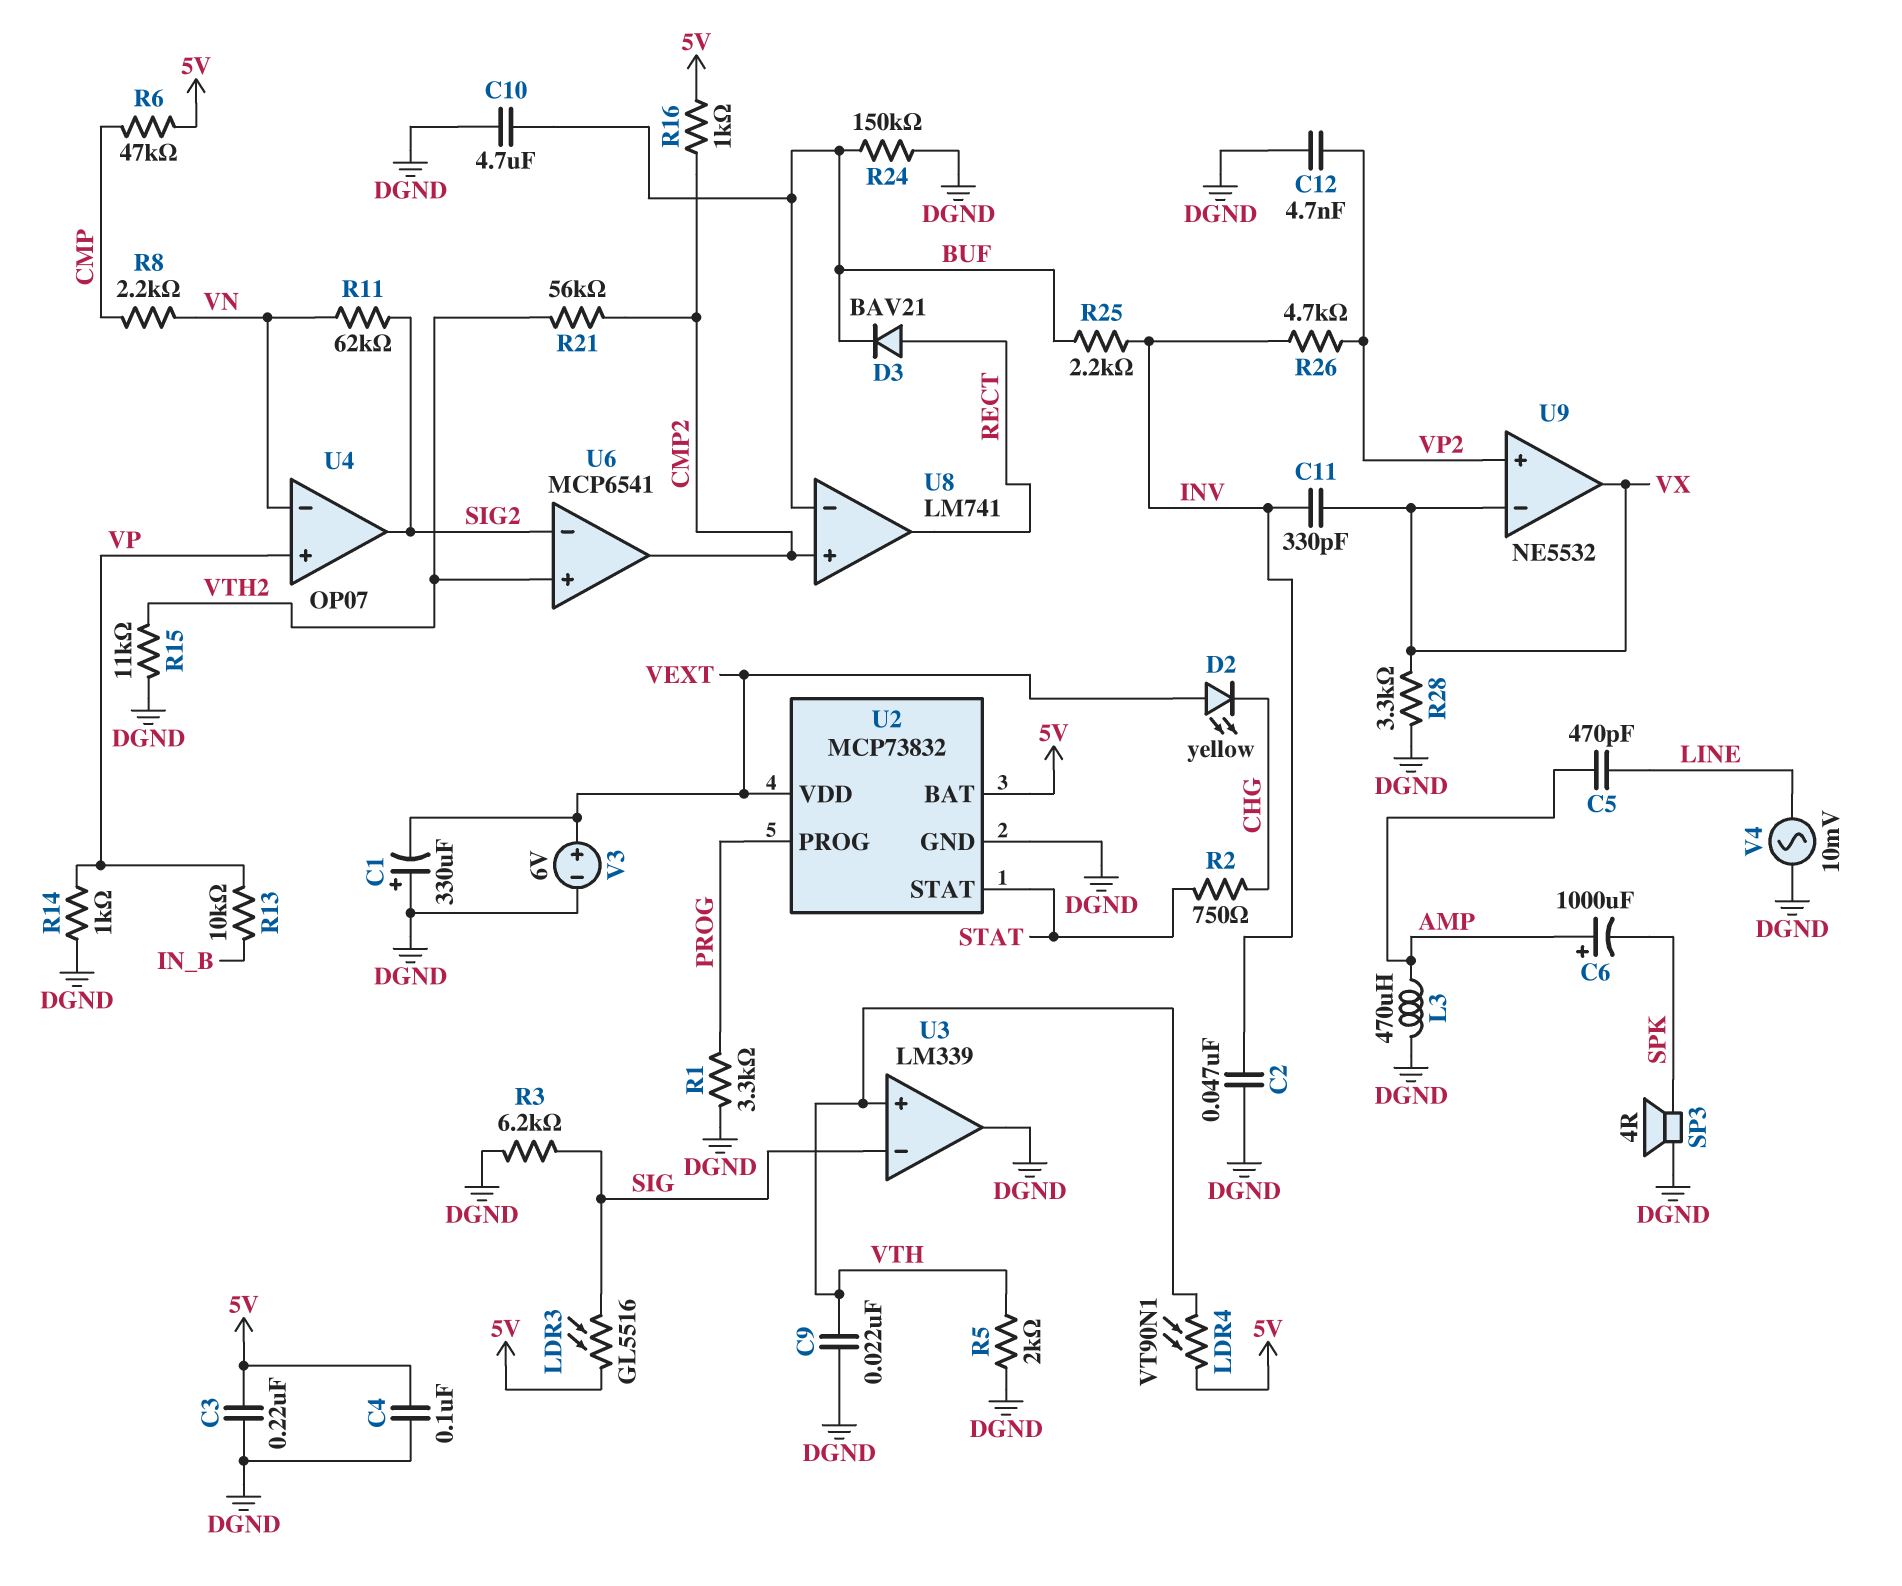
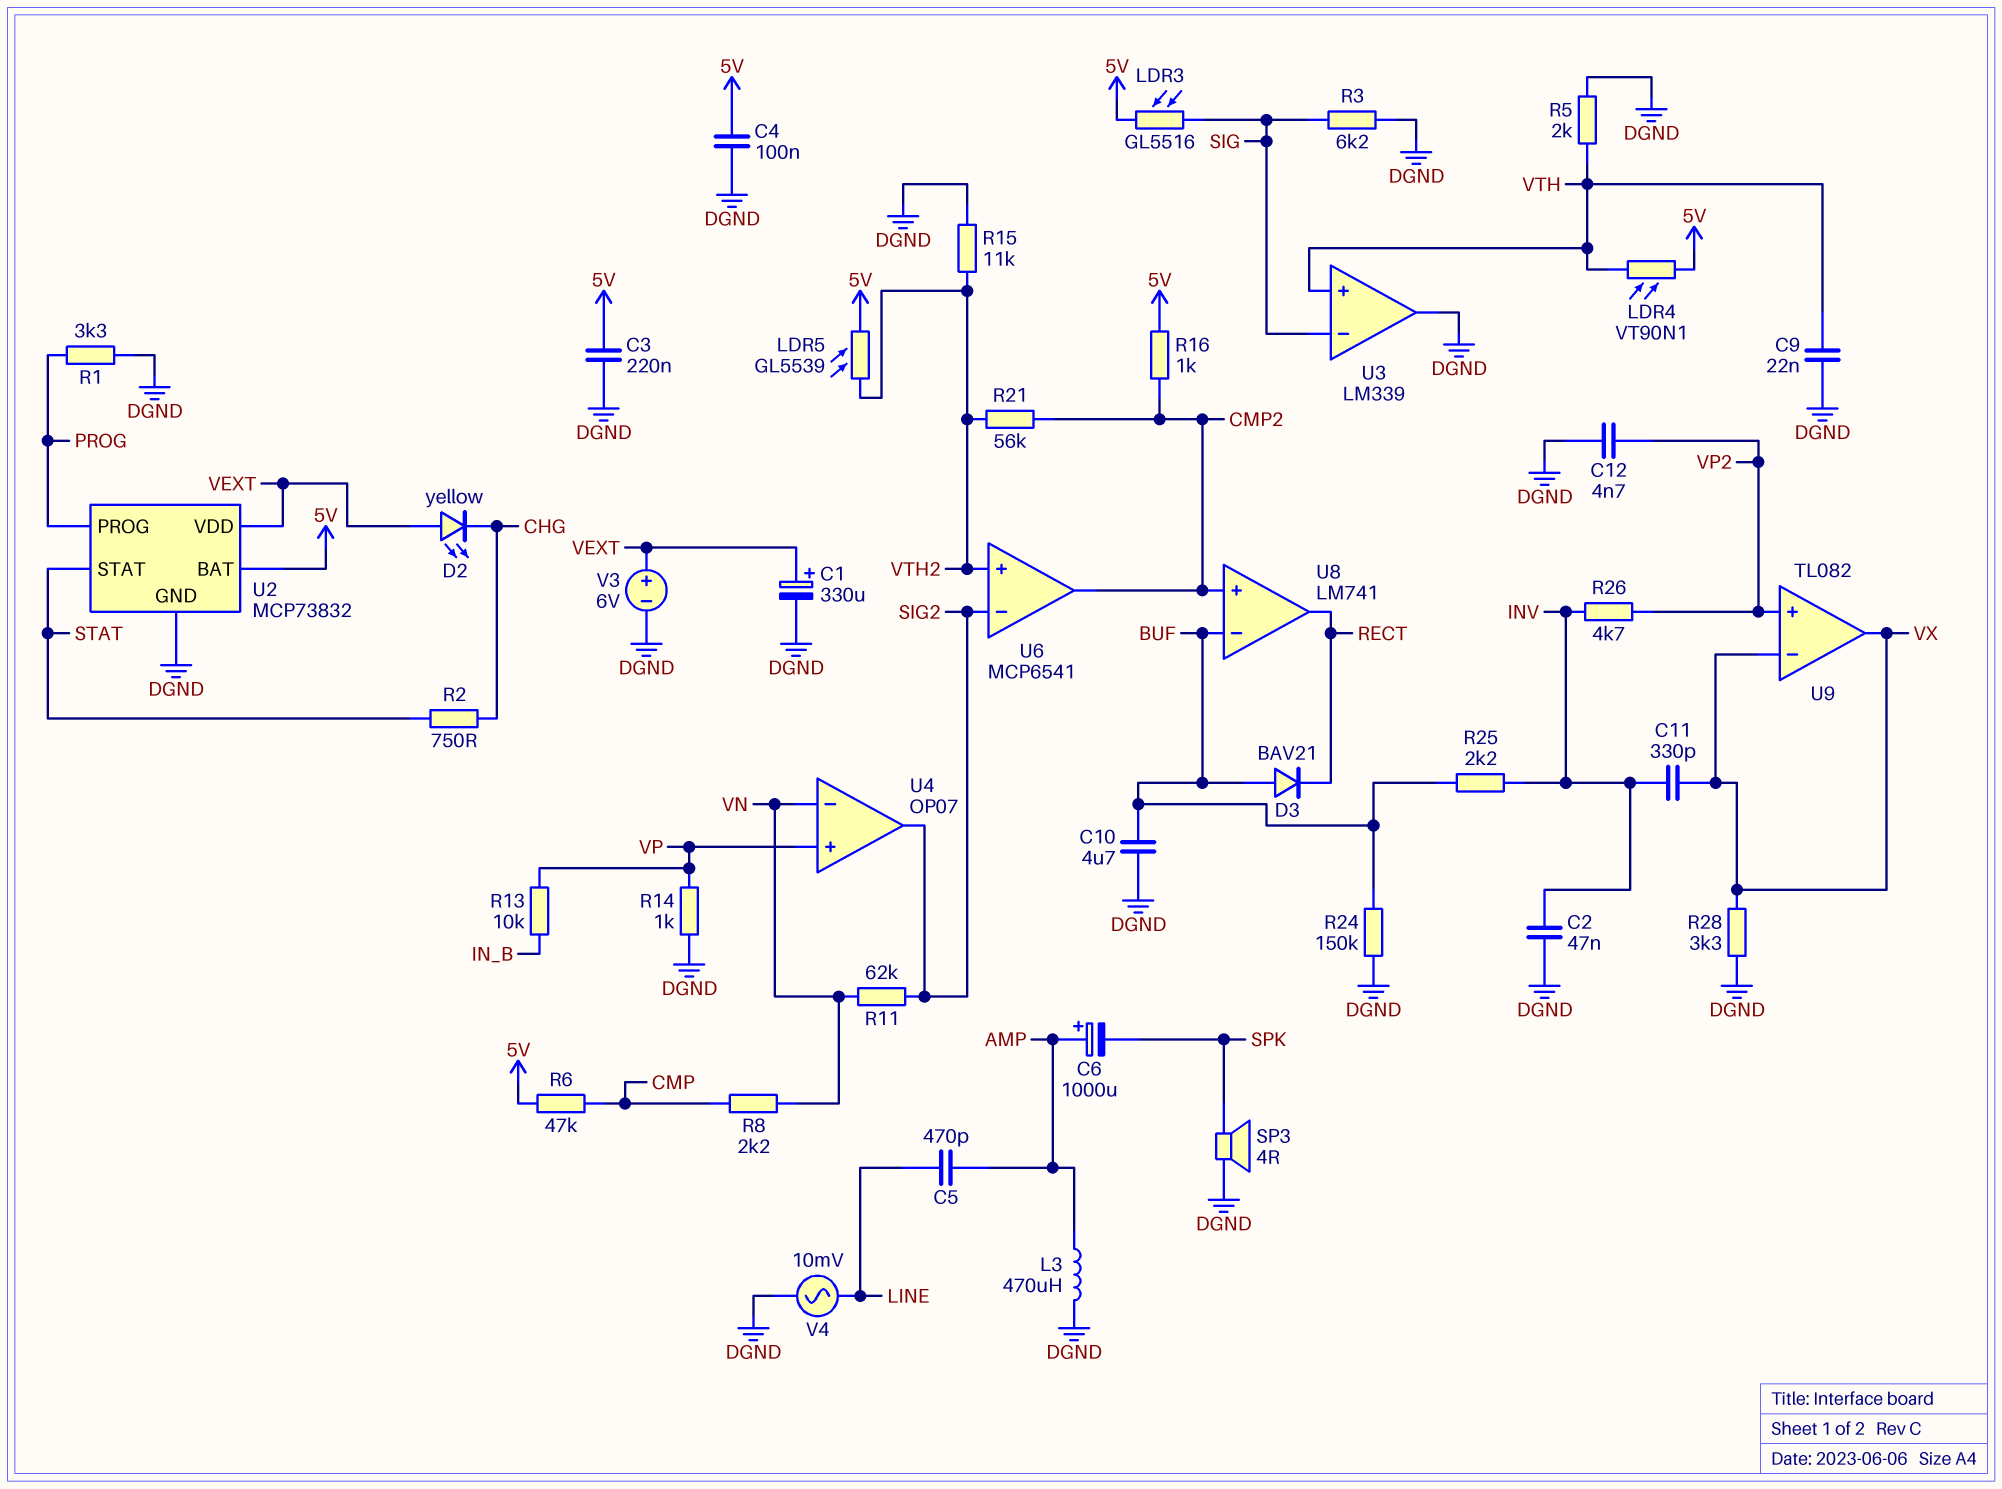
C1: 330uF (plus DGND, minus VEXT) -> 330uF (plus VEXT, minus DGND)
D3: diode BAV21 (A RECT, K BUF) -> diode BAV21 (A BUF, K RECT)
LDR5: none -> GL5539 (5V, VTH2)
U9: NE5532 -> TL082

